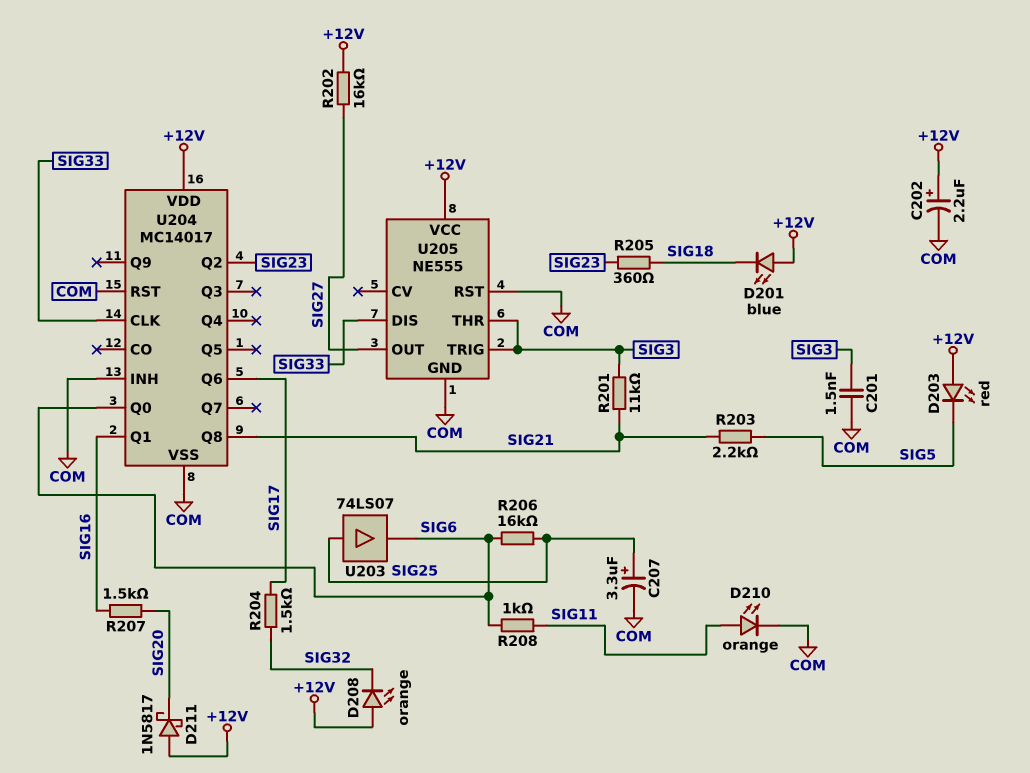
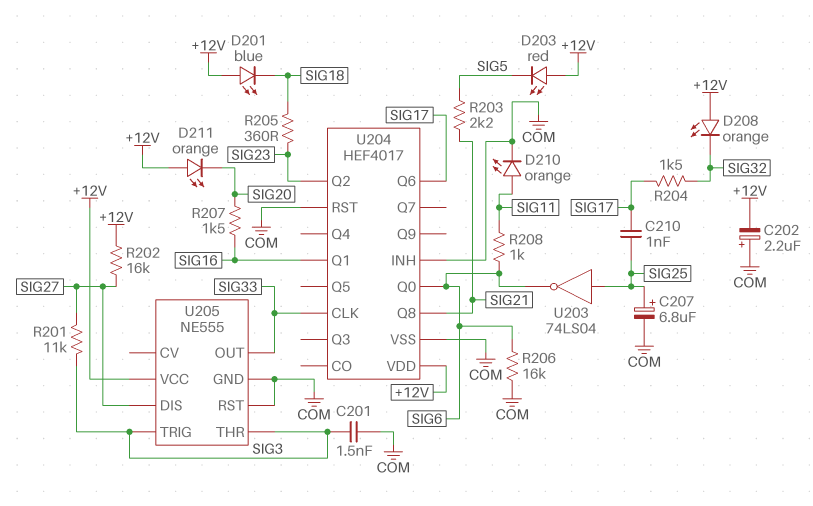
C202: 2.2uF (plus +12V, minus COM) -> 2.2uF (plus COM, minus +12V)
C207: 3.3uF (plus SIG25, minus COM) -> 6.8uF (plus SIG25, minus COM)
C210: none -> 1nF (SIG17, SIG25)
D211: schottky 1N5817 (A +12V, K SIG20) -> LED orange (A +12V, K SIG20)
R201: 11k (SIG3, SIG21) -> 11k (SIG3, SIG27)
R206: 16k (SIG6, SIG25) -> 16k (COM, SIG6)
U203: buffer 74LS07 (in SIG25, out SIG6) -> NOT 74LS04 (in SIG25, out SIG6)
U204: MC14017 -> HEF4017
U205 pin DIS: SIG33 -> SIG27
U205 pin OUT: SIG27 -> SIG33

